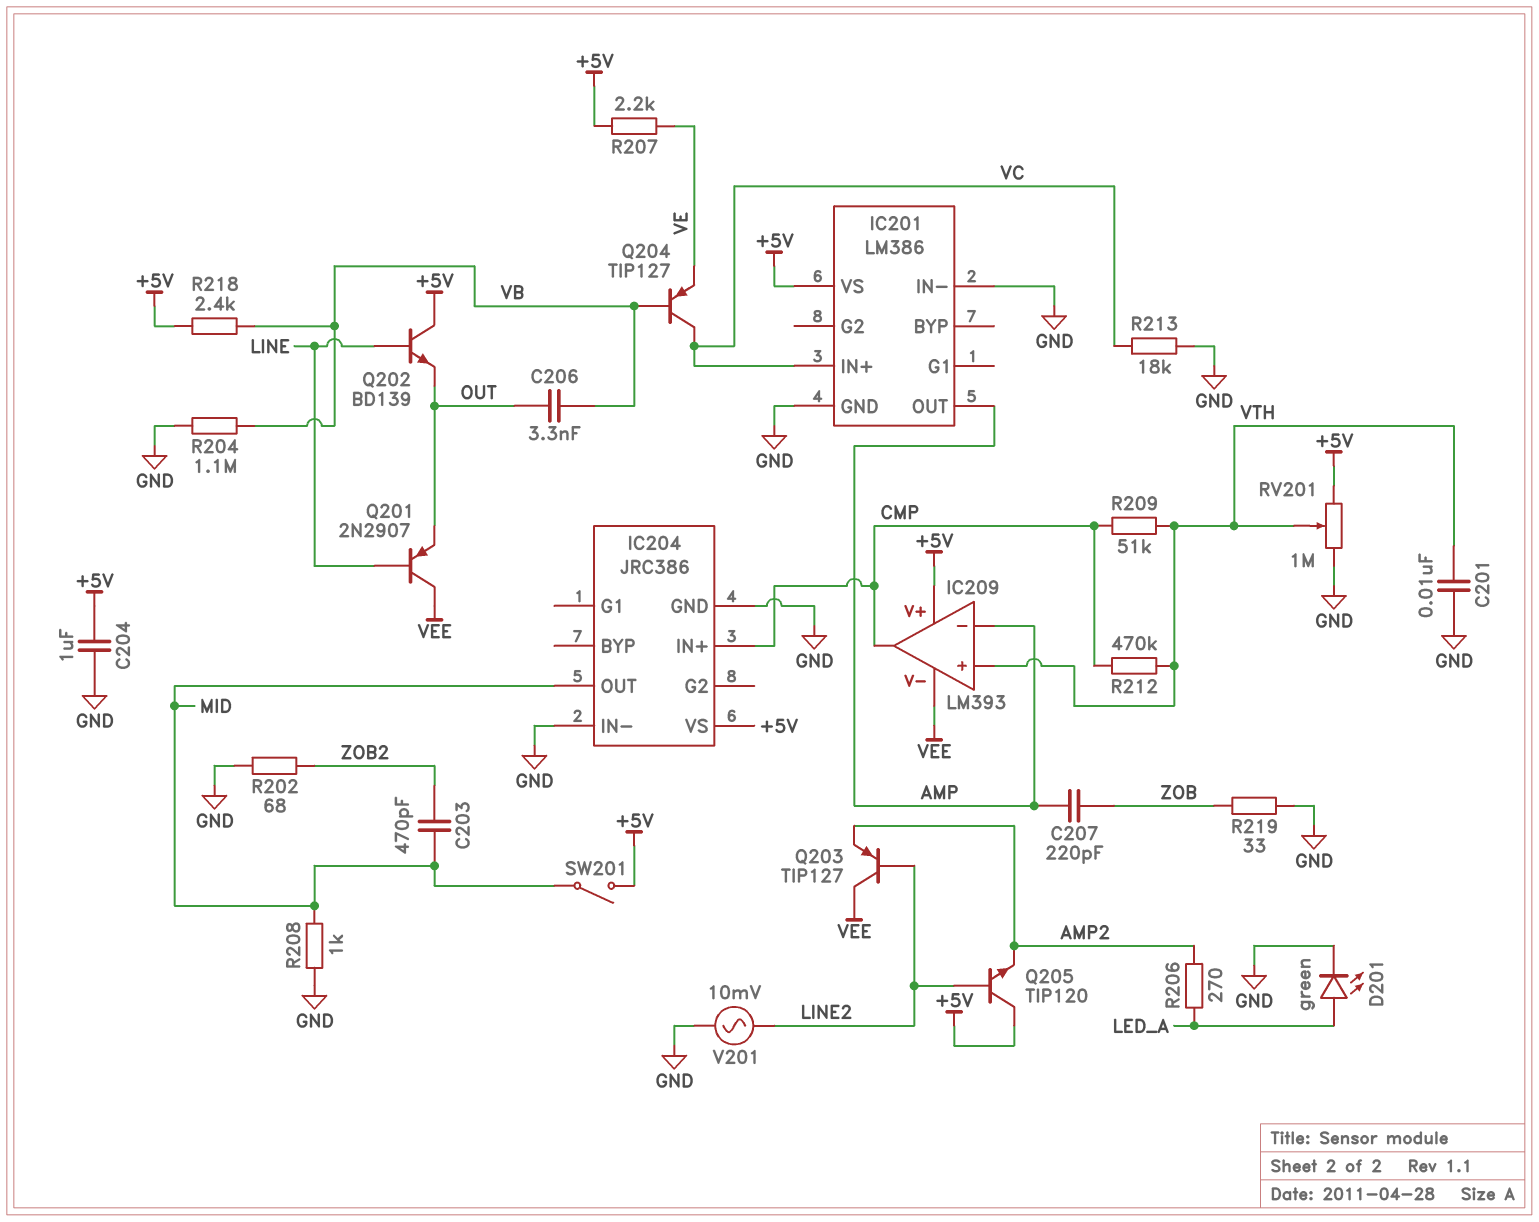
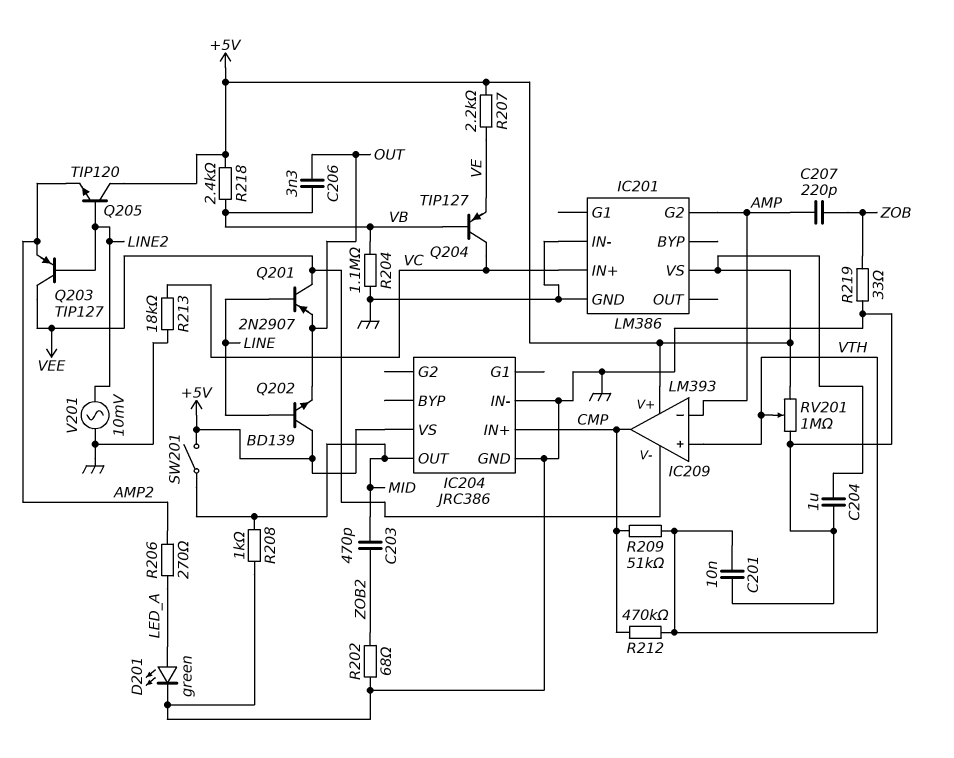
IC201 pin G2: none -> AMP
IC201 pin OUT: AMP -> none

